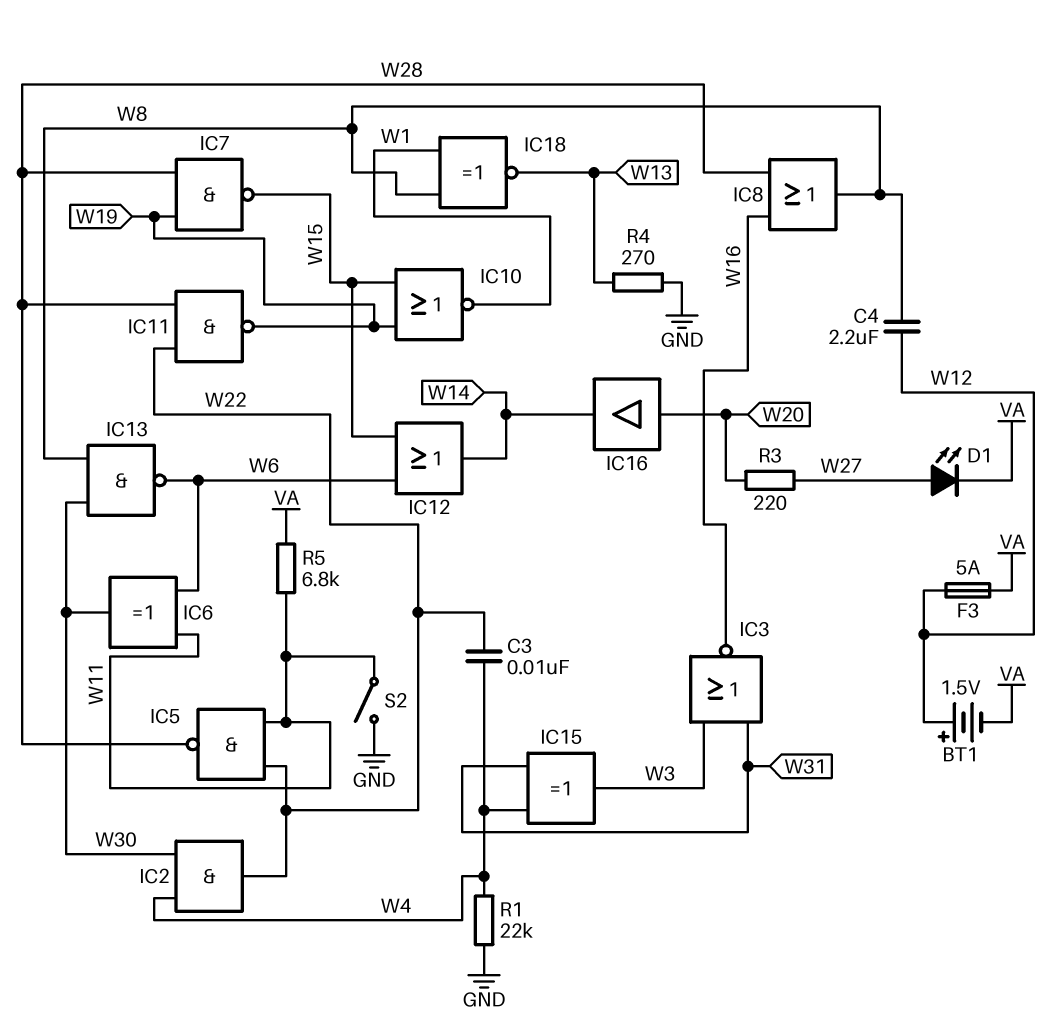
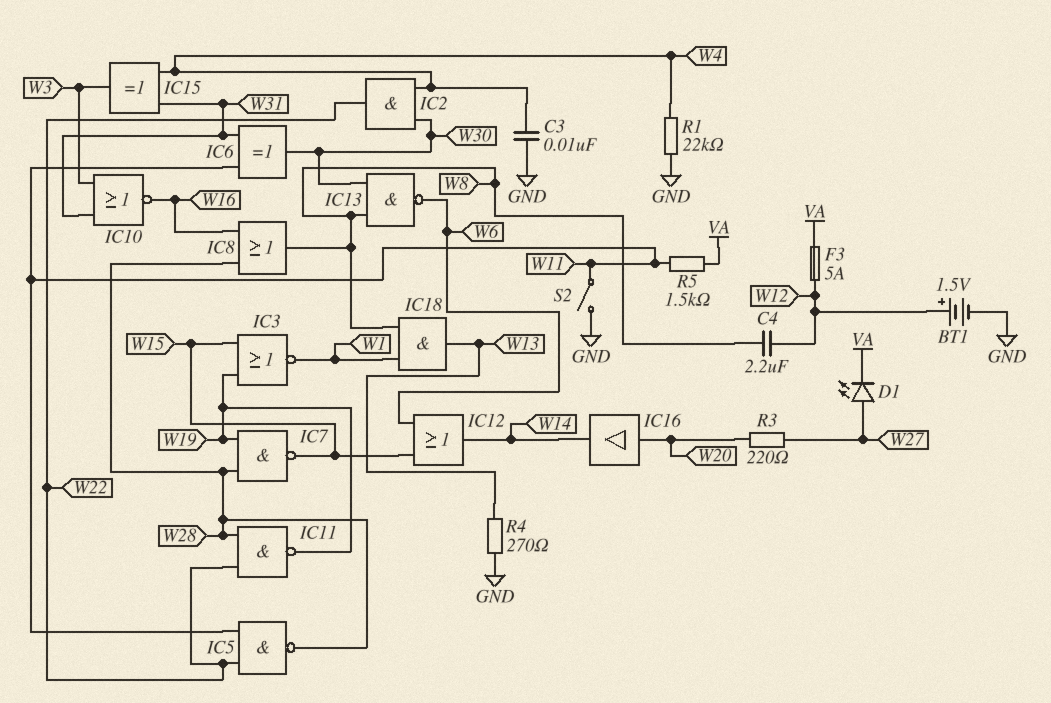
BT1: 1.5V (plus W12, minus VA) -> 1.5V (plus W12, minus GND)
C3: 10nF (W4, W22) -> 10nF (GND, W4)
IC3: NOR (in W3, in W31, out W16) -> NOR (in W15, in W19, out W1)
IC6: XOR (in W6, in W11, out W30) -> XOR (in W11, in W31, out W30)
IC10: NOR (in W15, in W19, out W1) -> NOR (in W3, in W31, out W16)
IC18: XNOR (in W1, in W8, out W13) -> AND (in W1, in W8, out W13)
R5: 6.8k (VA, W11) -> 1.5k (VA, W11)

